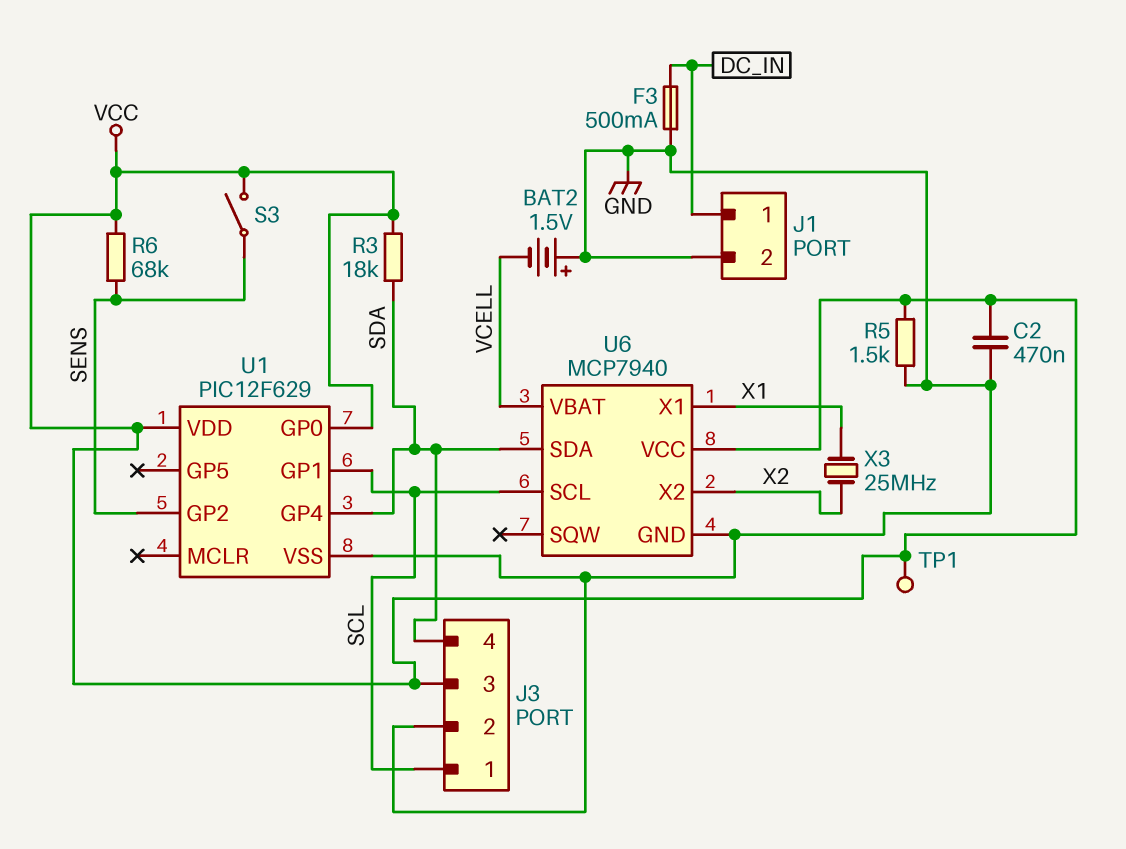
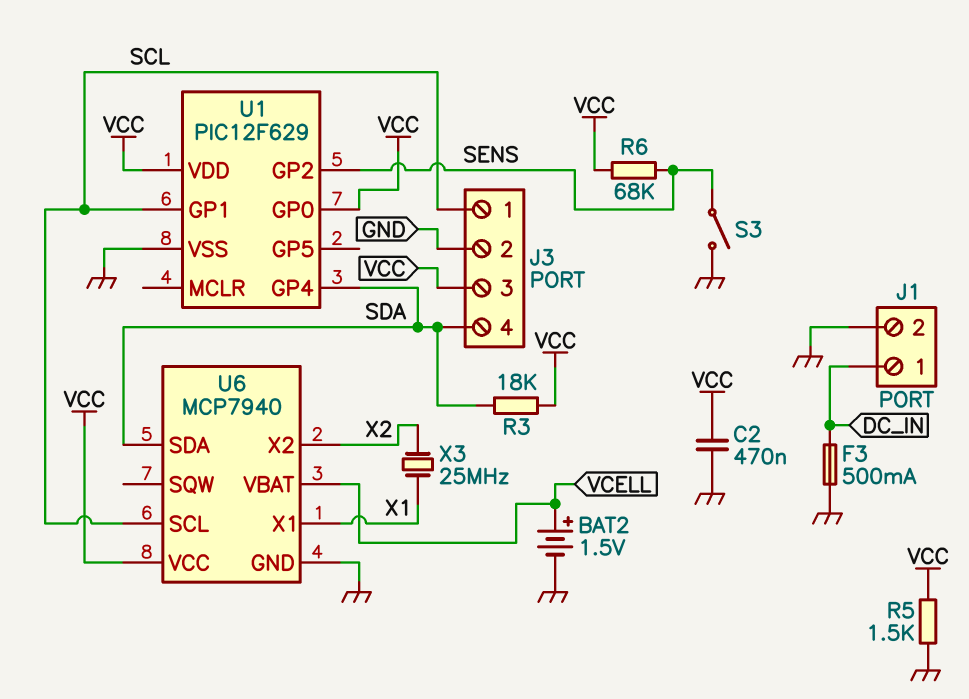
BAT2: 1.5V (plus GND, minus VCELL) -> 1.5V (plus VCELL, minus GND)
S3: switch (SENS, VCC) -> switch (GND, SENS)
TP1: test point (VCC) -> none

